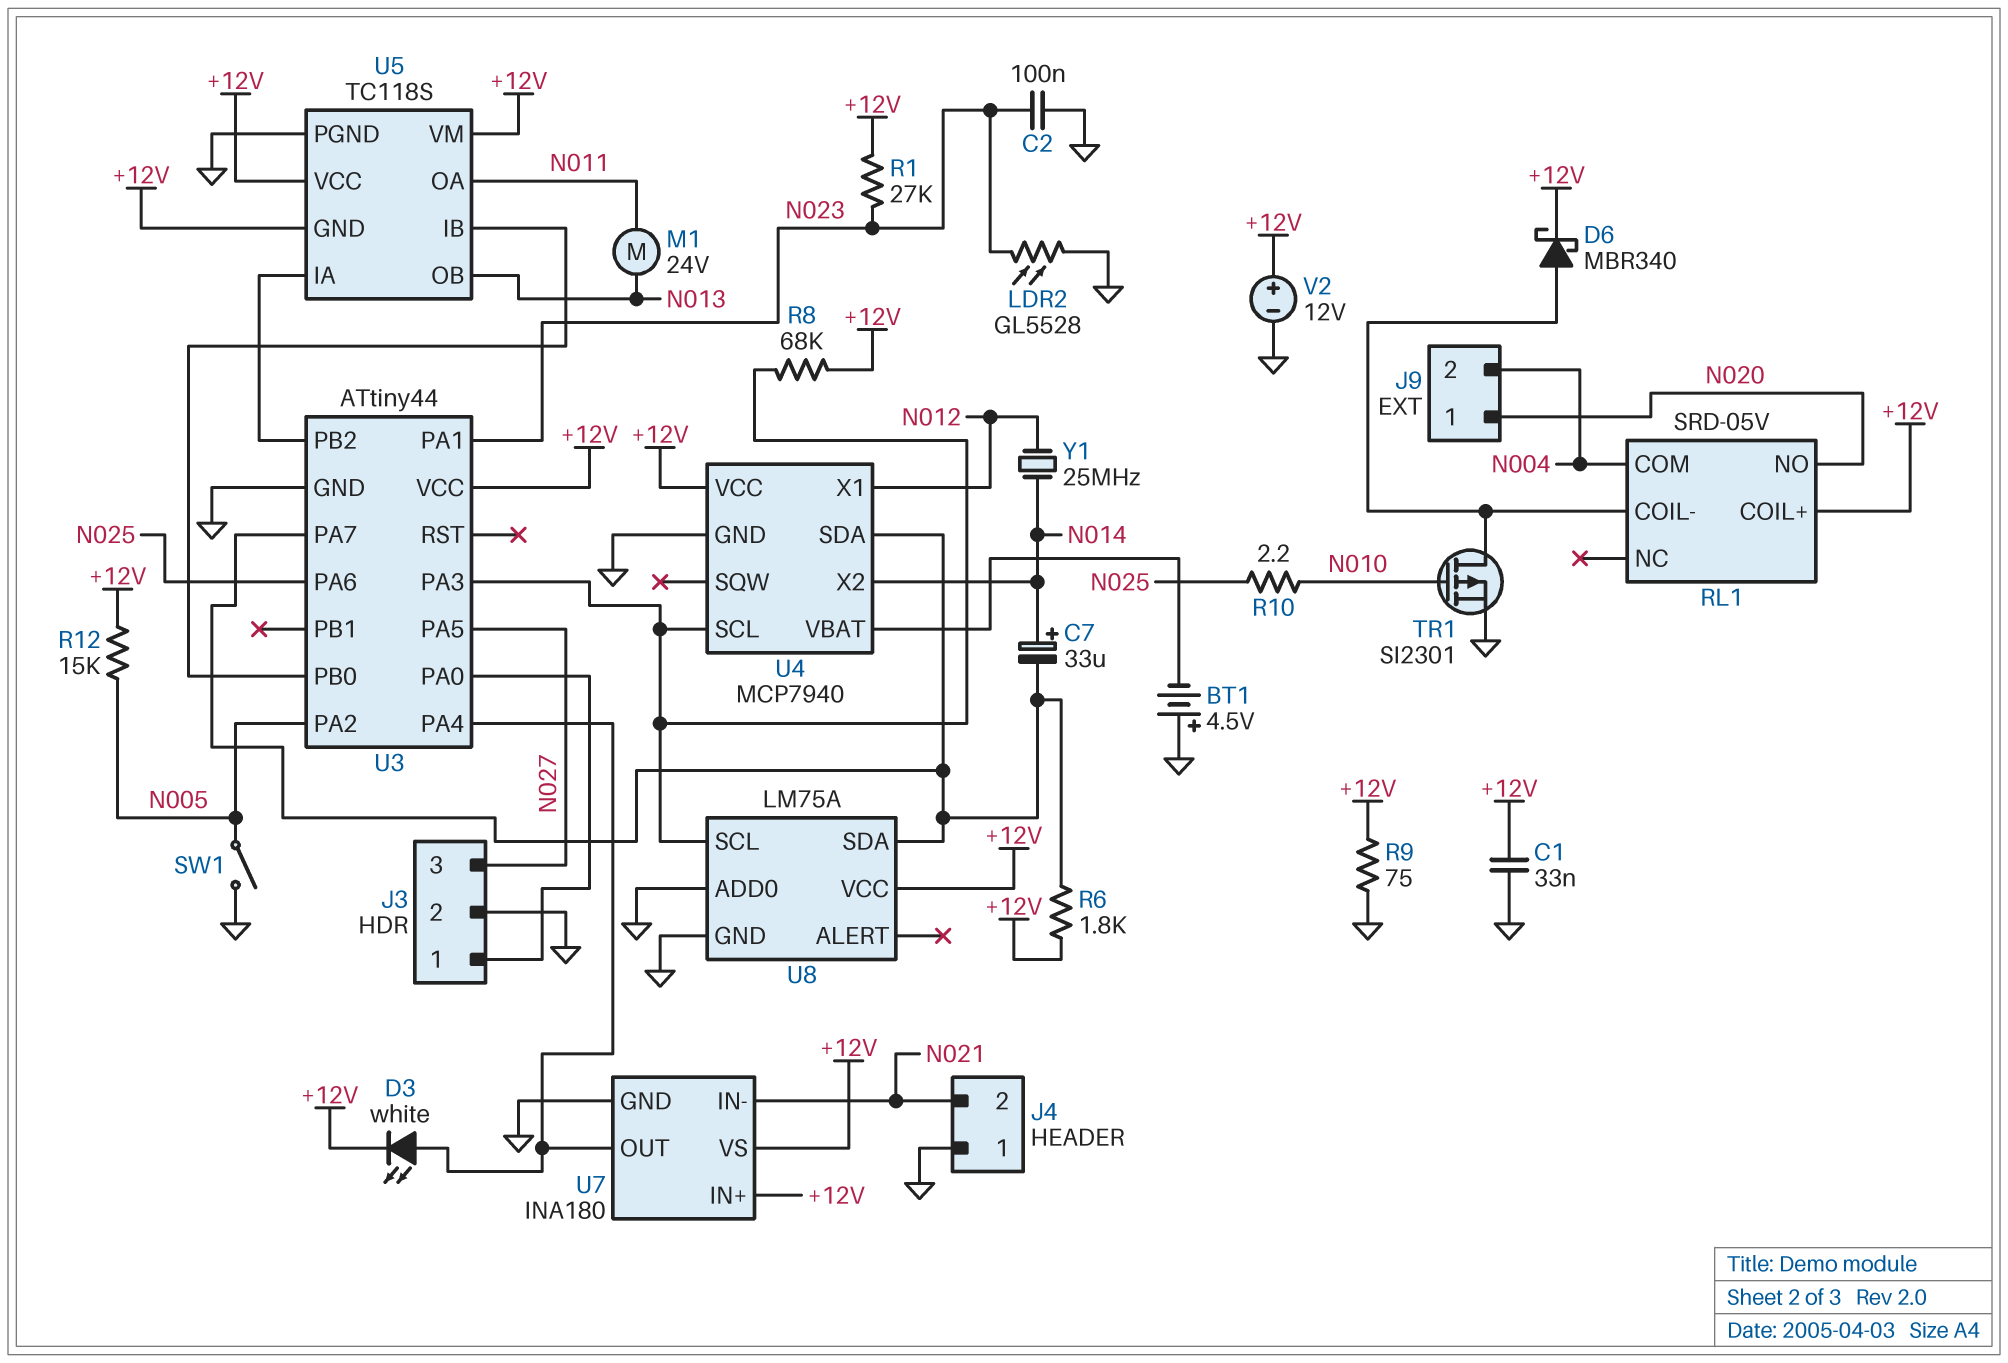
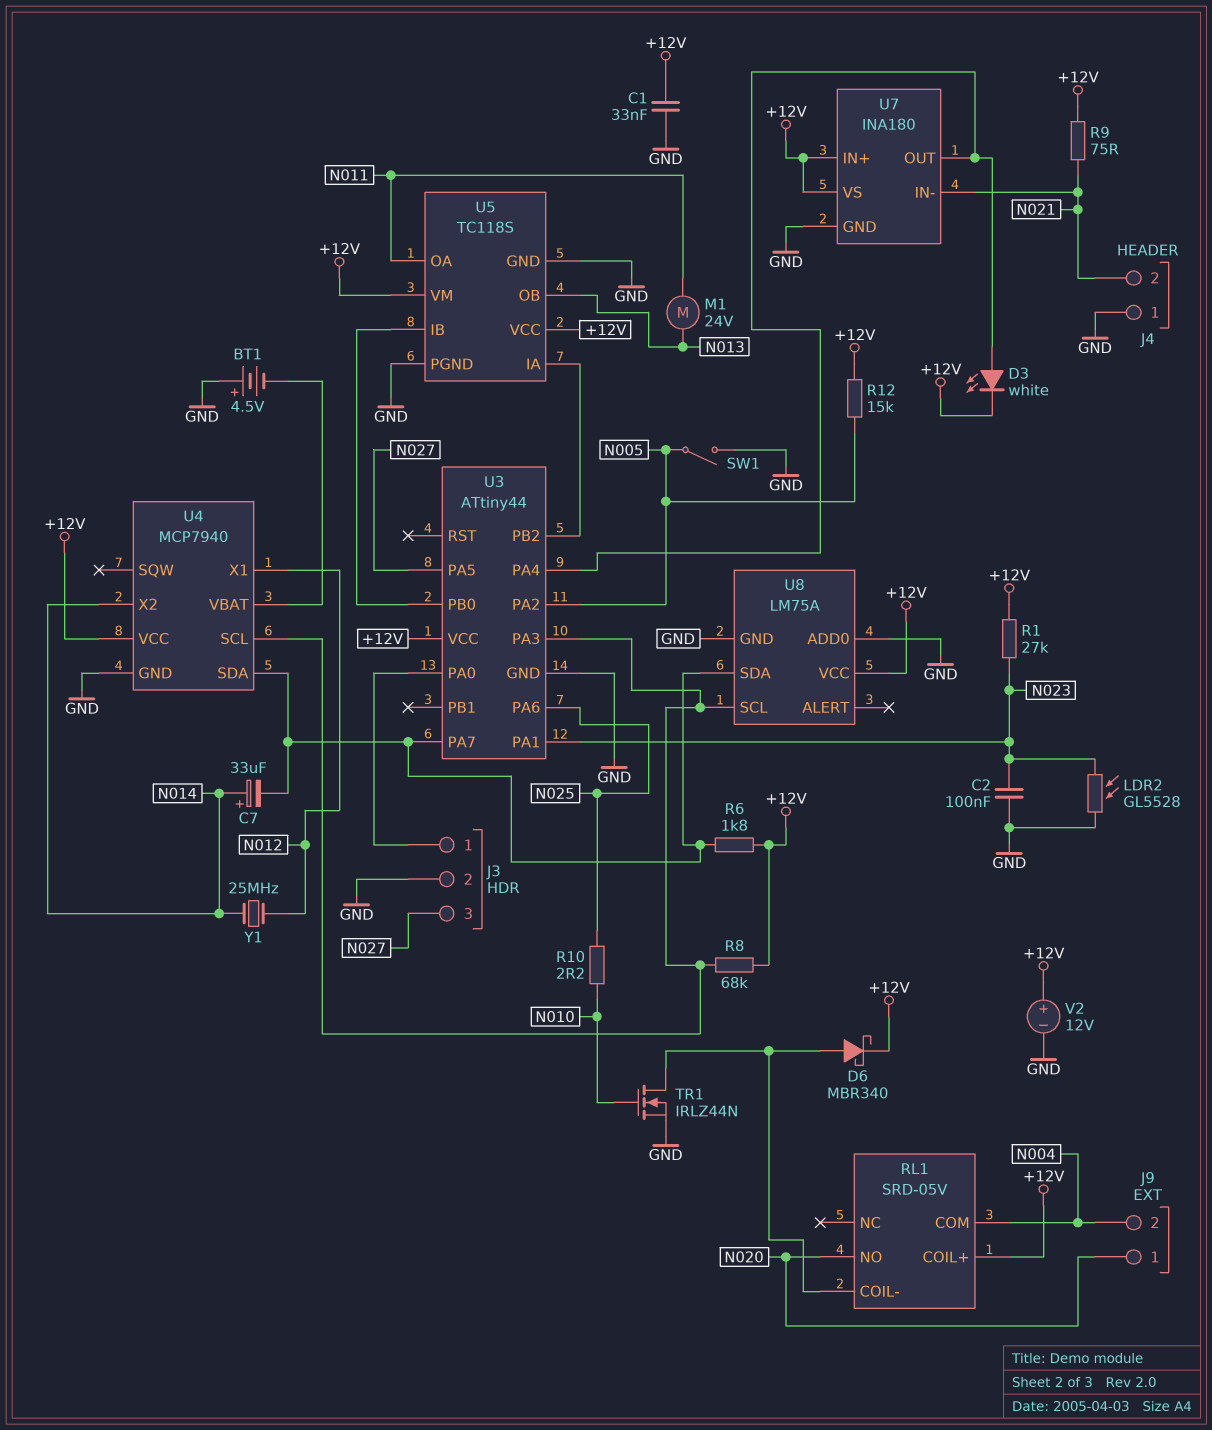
R9: 75 (+12V, GND) -> 75 (+12V, N021)
TR1: PMOS SI2301 (G N010, D RL1/COIL-, S GND) -> NMOS IRLZ44N (G N010, D RL1/COIL-, S GND)
U5 pin GND: +12V -> GND

